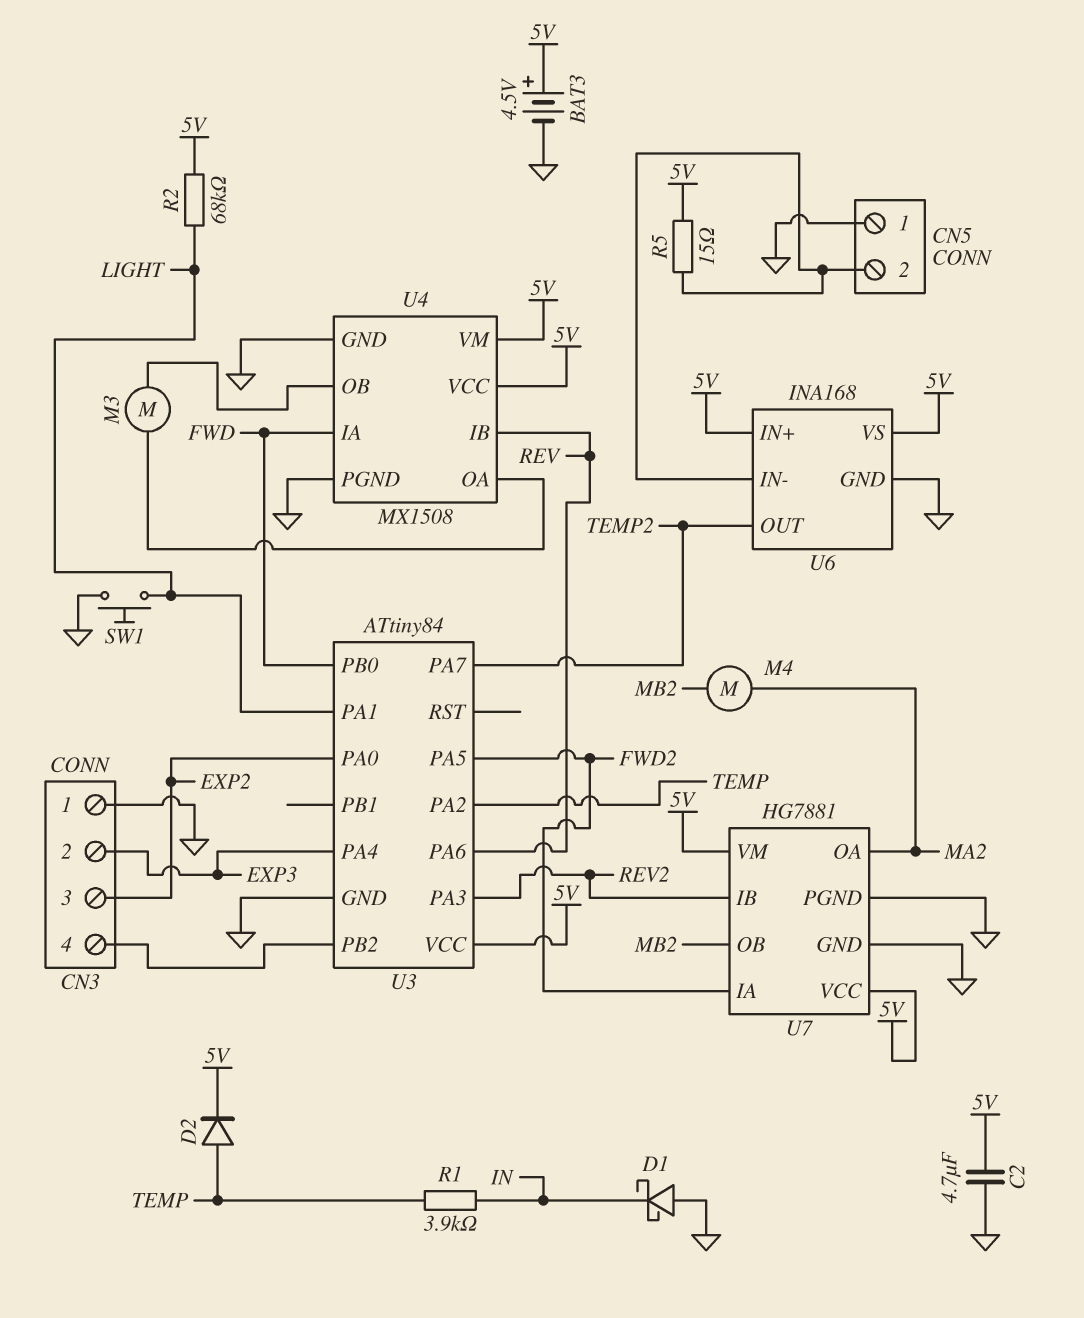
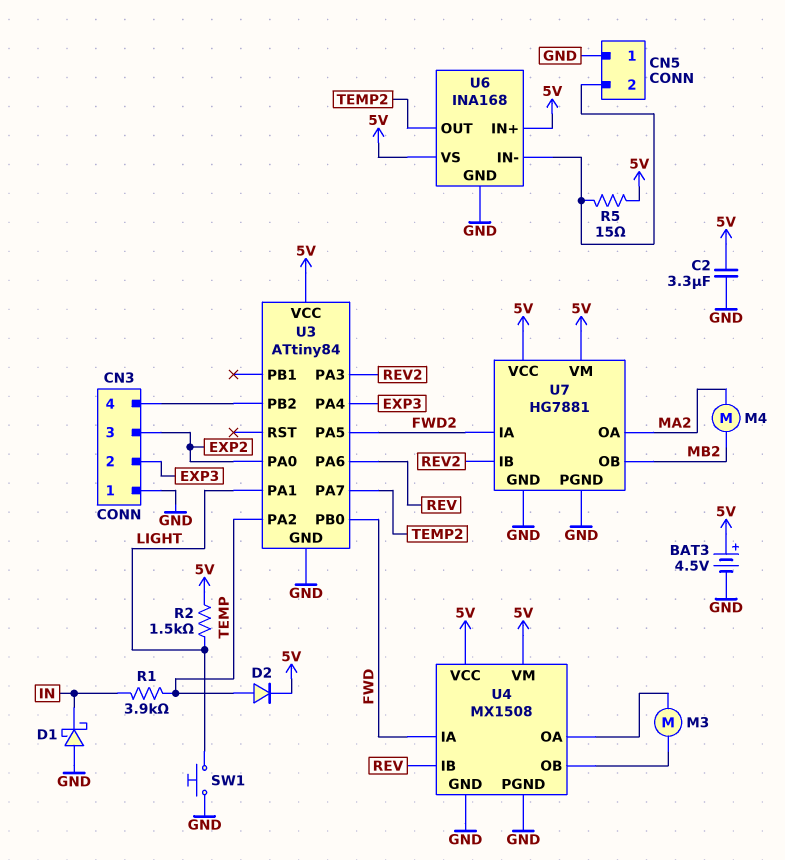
C2: 4.7uF (5V, GND) -> 3.3uF (5V, GND)
R2: 68k (5V, LIGHT) -> 1.5k (5V, LIGHT)

